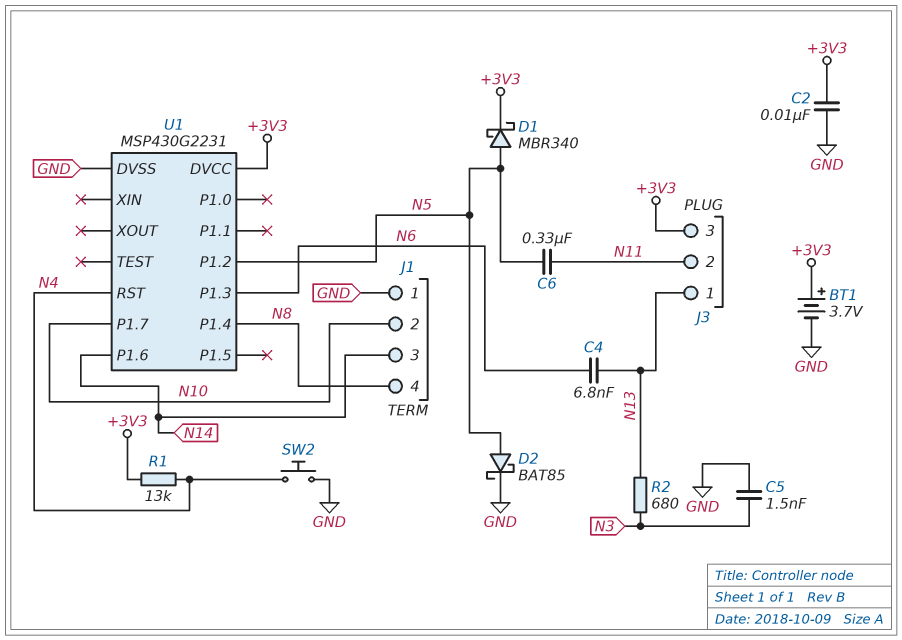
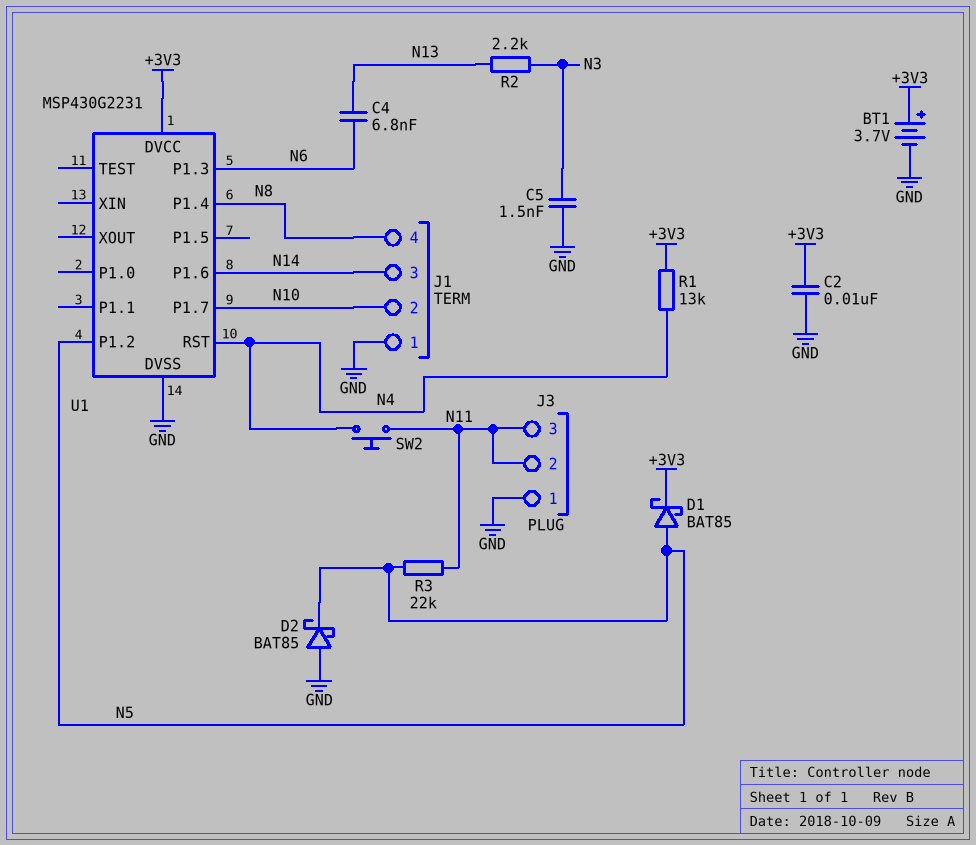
C6: 330nF (N5, N11) -> none
D1: schottky MBR340 (A N5, K +3V3) -> schottky BAT85 (A N5, K +3V3)
D2: schottky BAT85 (A N5, K GND) -> schottky BAT85 (A GND, K N5)
J3 pin 1: N13 -> GND
J3 pin 3: +3V3 -> N11
R2: 680 (N3, N13) -> 2.2k (N3, N13)
R3: none -> 22k (N5, N11)
SW2: button (GND, N4) -> button (N4, N11)

